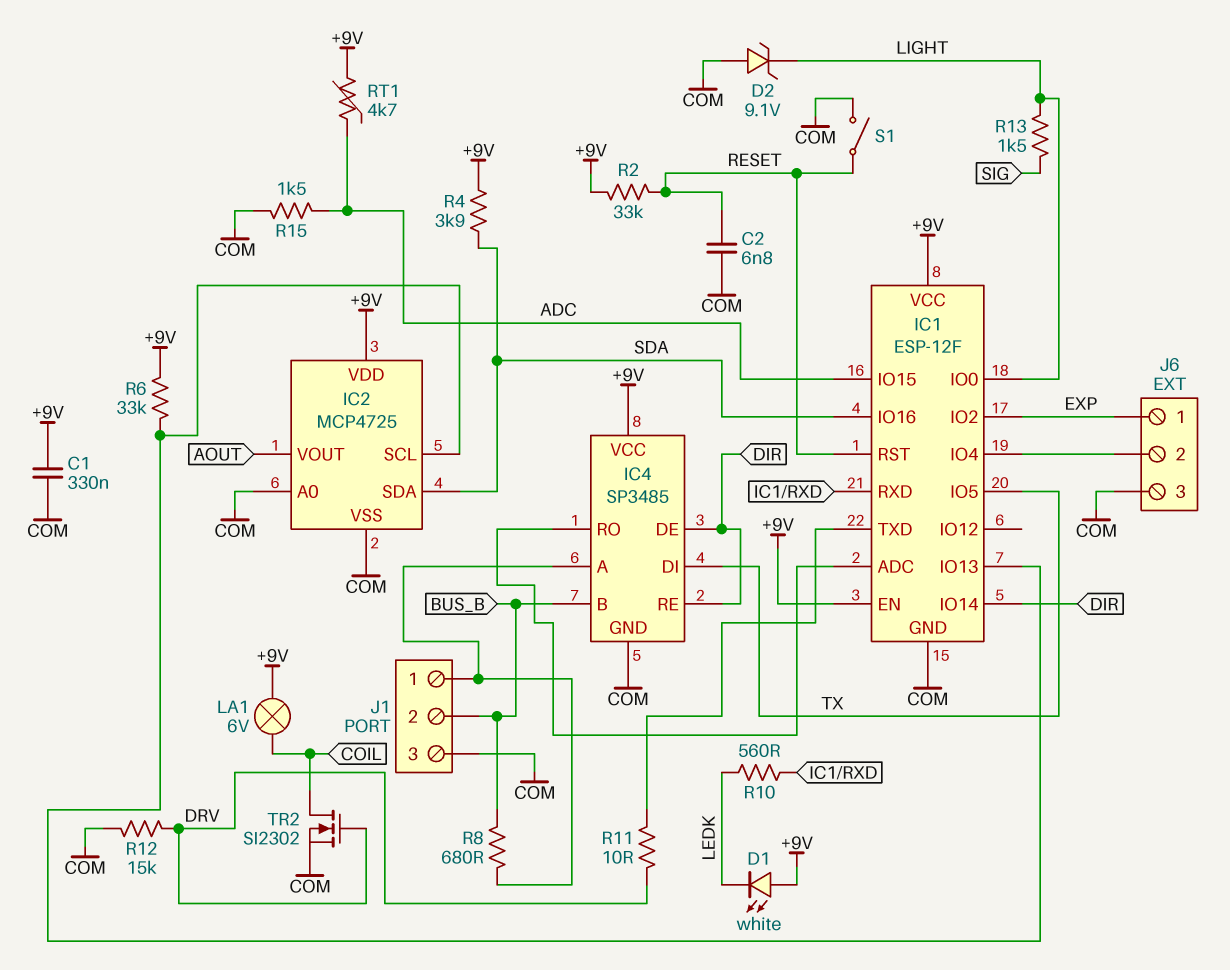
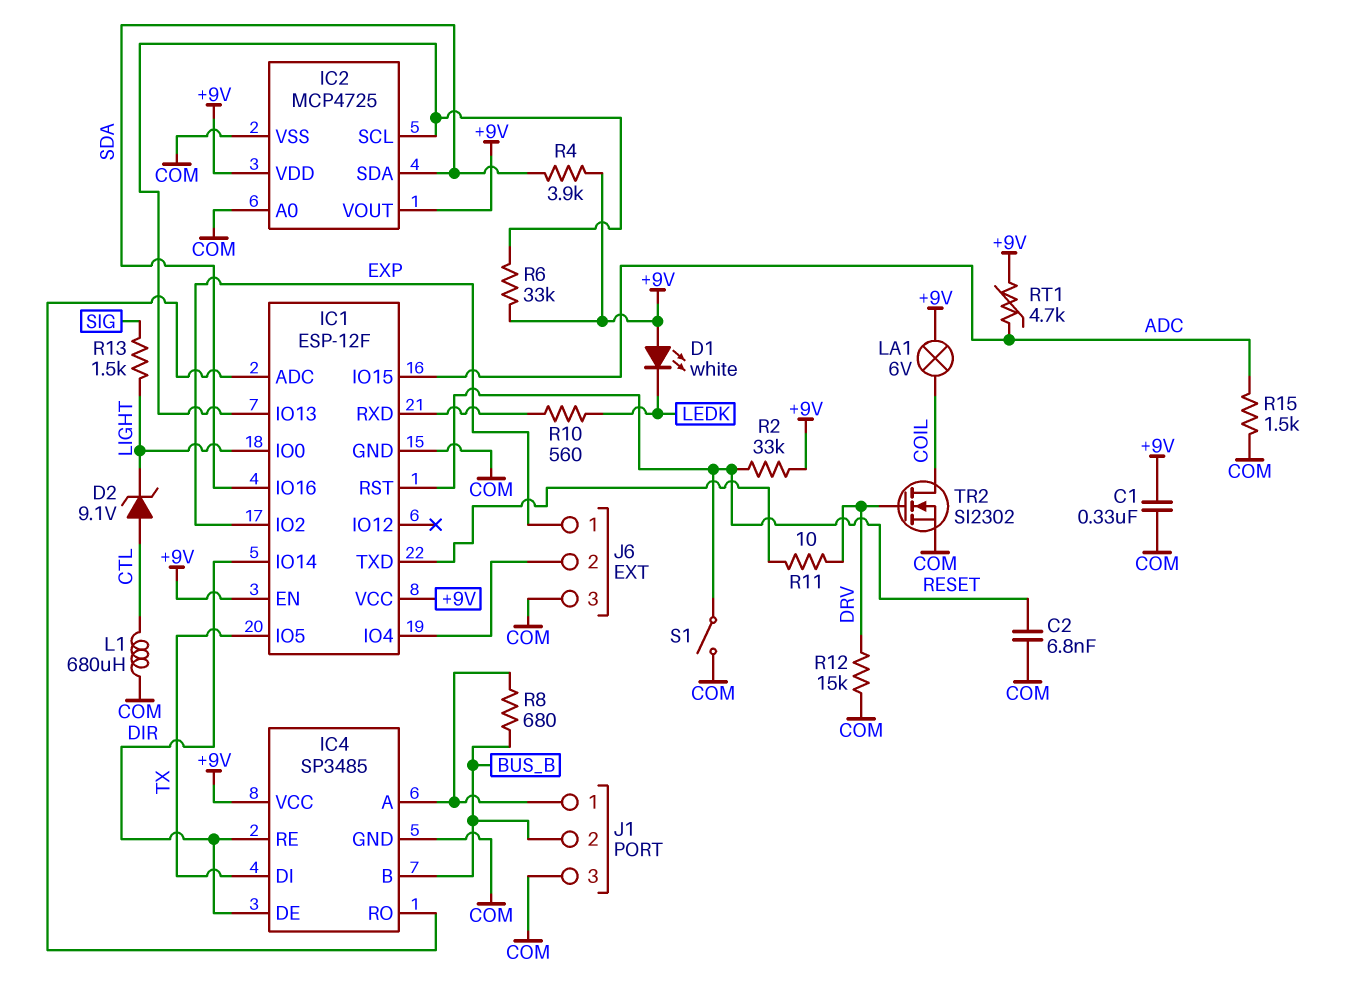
D2: zener 9.1V (A COM, K LIGHT) -> zener 9.1V (A CTL, K LIGHT)
IC2 pin VOUT: AOUT -> +9V
L1: none -> 680uH (COM, CTL)

